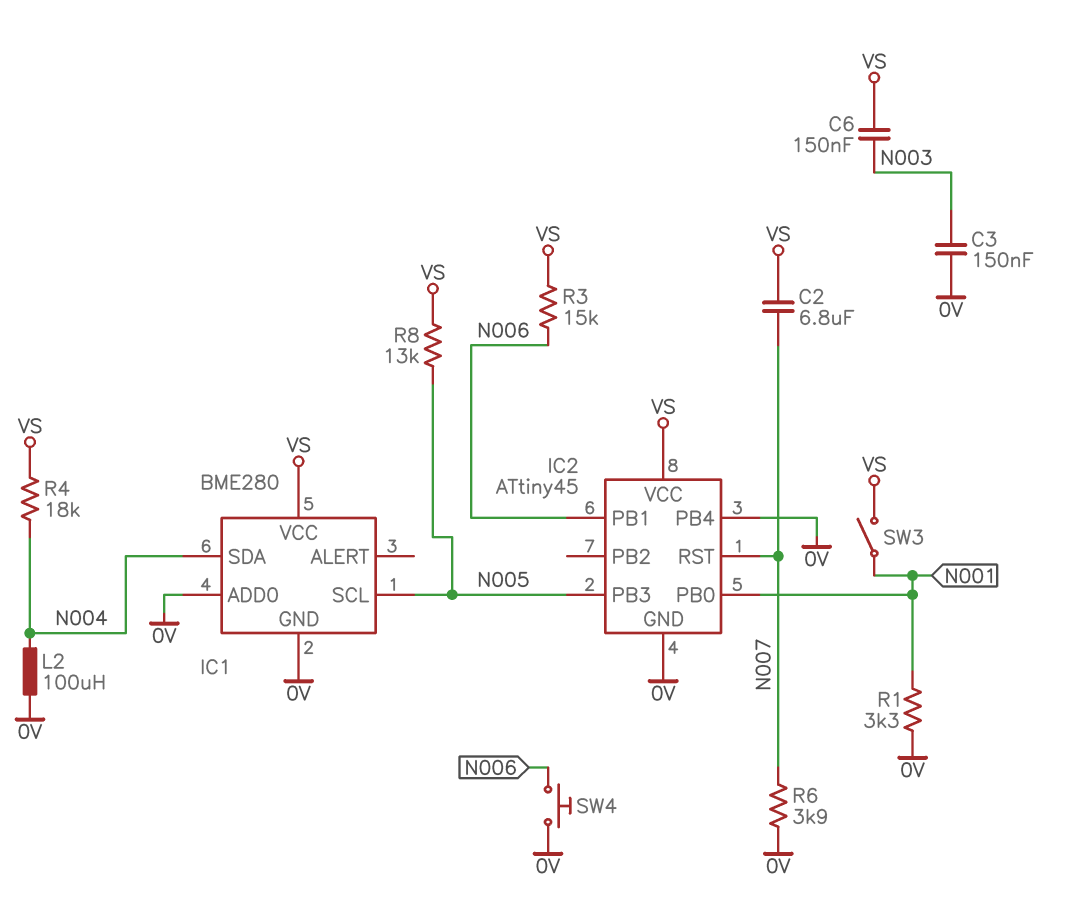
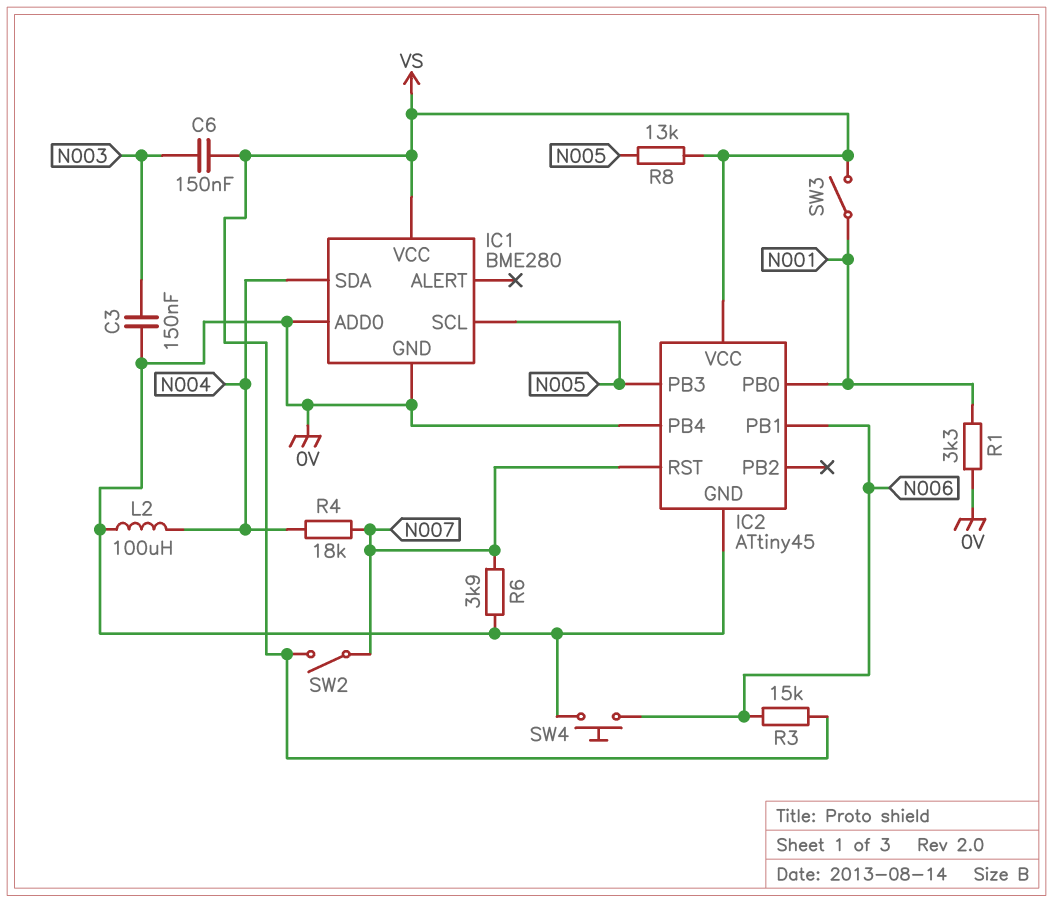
C2: 6.8uF (N007, VS) -> none
R4: 18k (N004, VS) -> 18k (N004, N007)
SW2: none -> switch (N007, VS)

